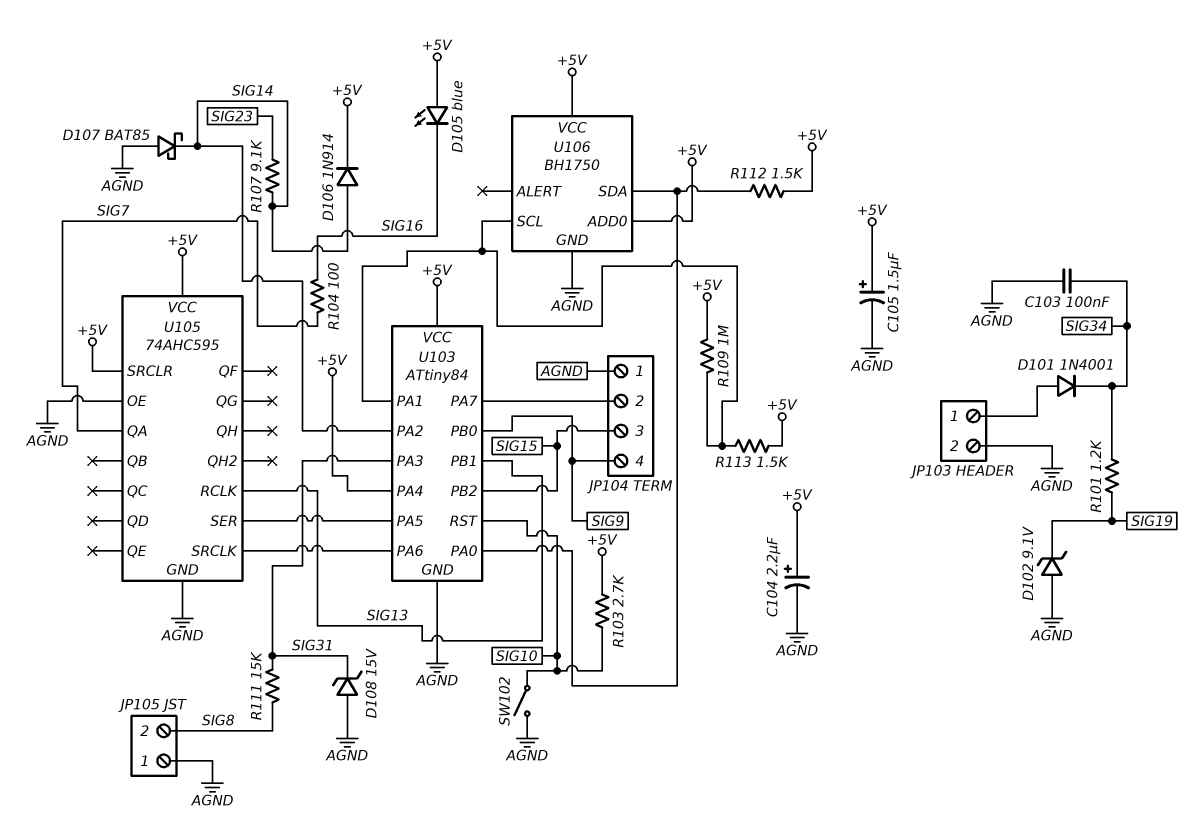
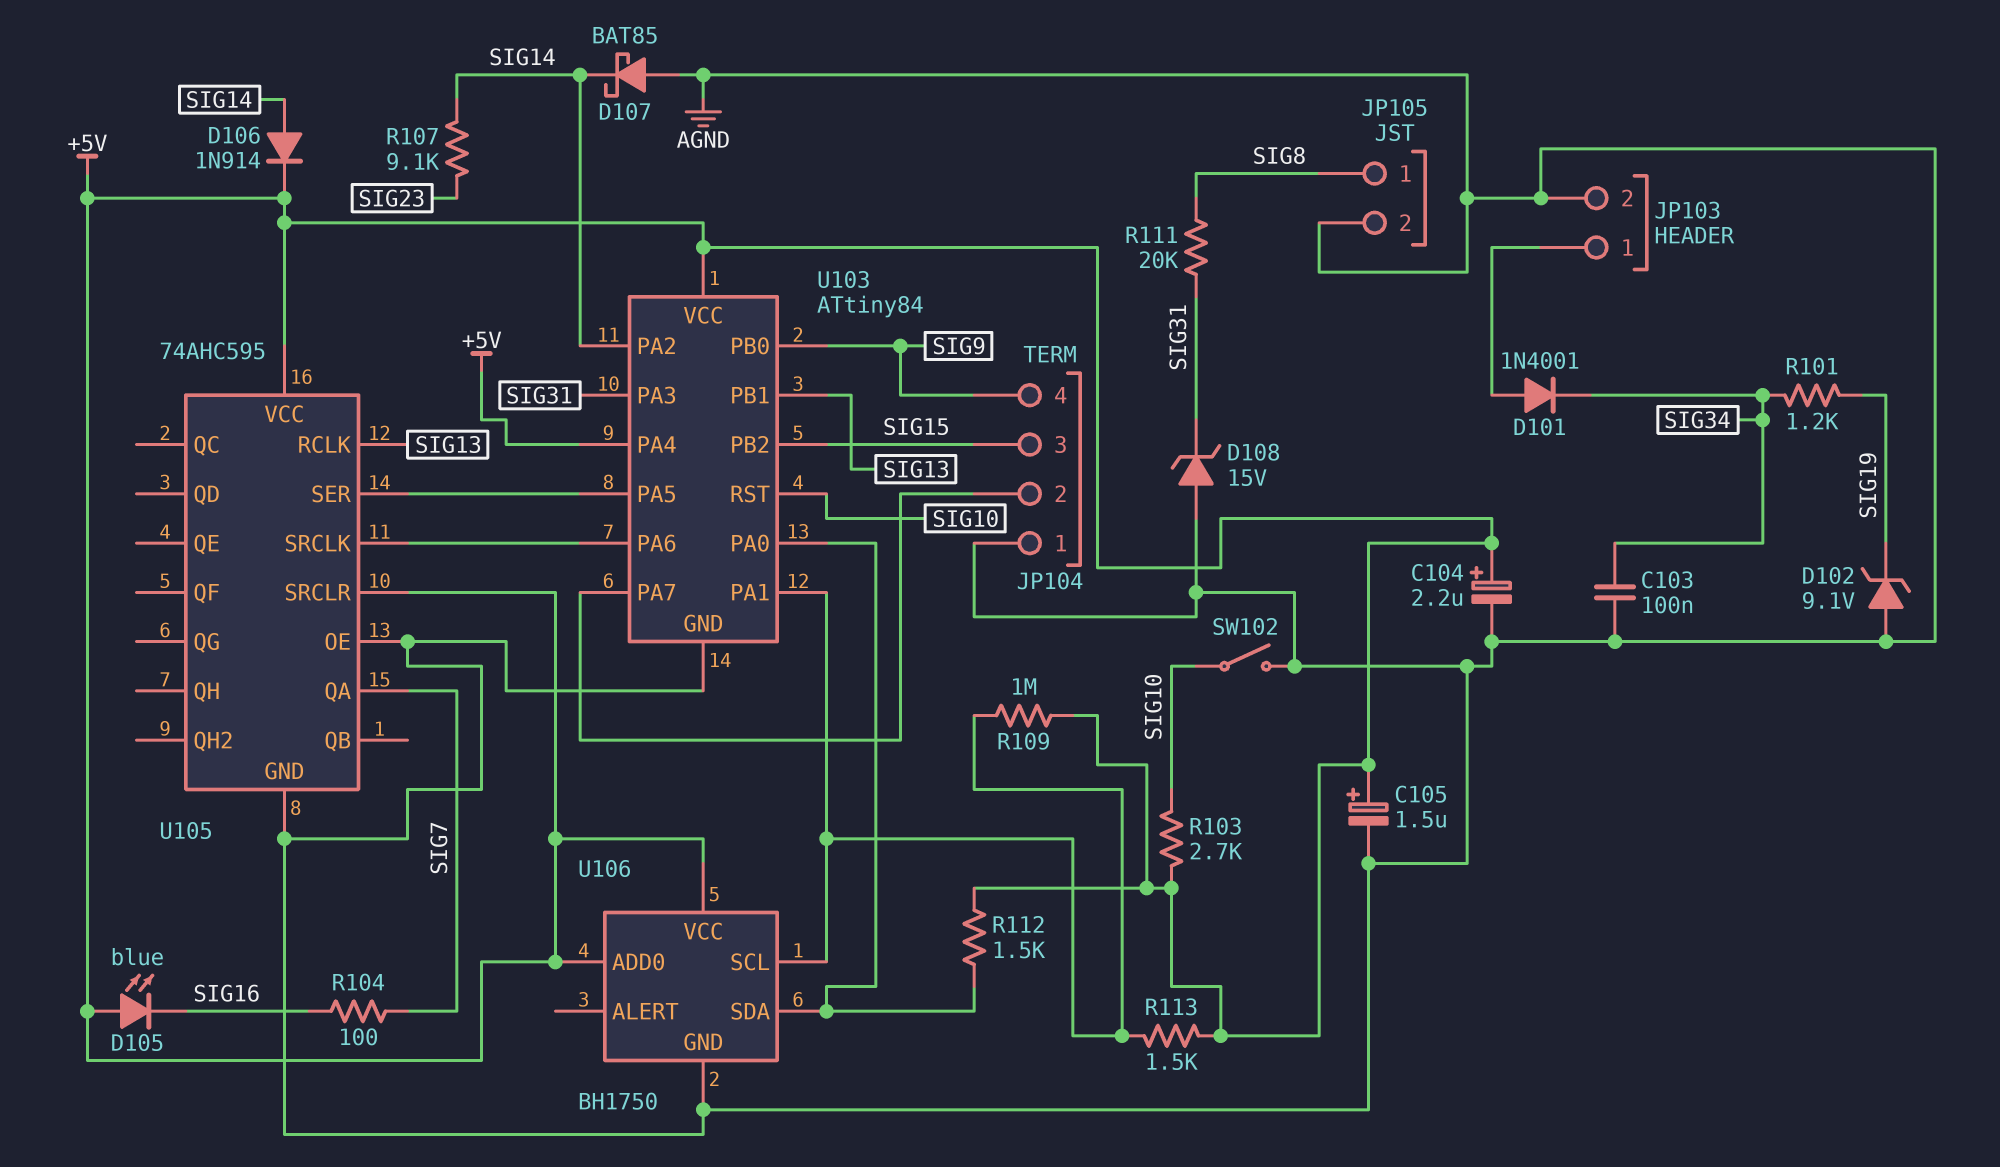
JP105 pin 1: AGND -> SIG8
JP105 pin 2: SIG8 -> AGND
R111: 15k (SIG8, SIG31) -> 20k (SIG8, SIG31)

